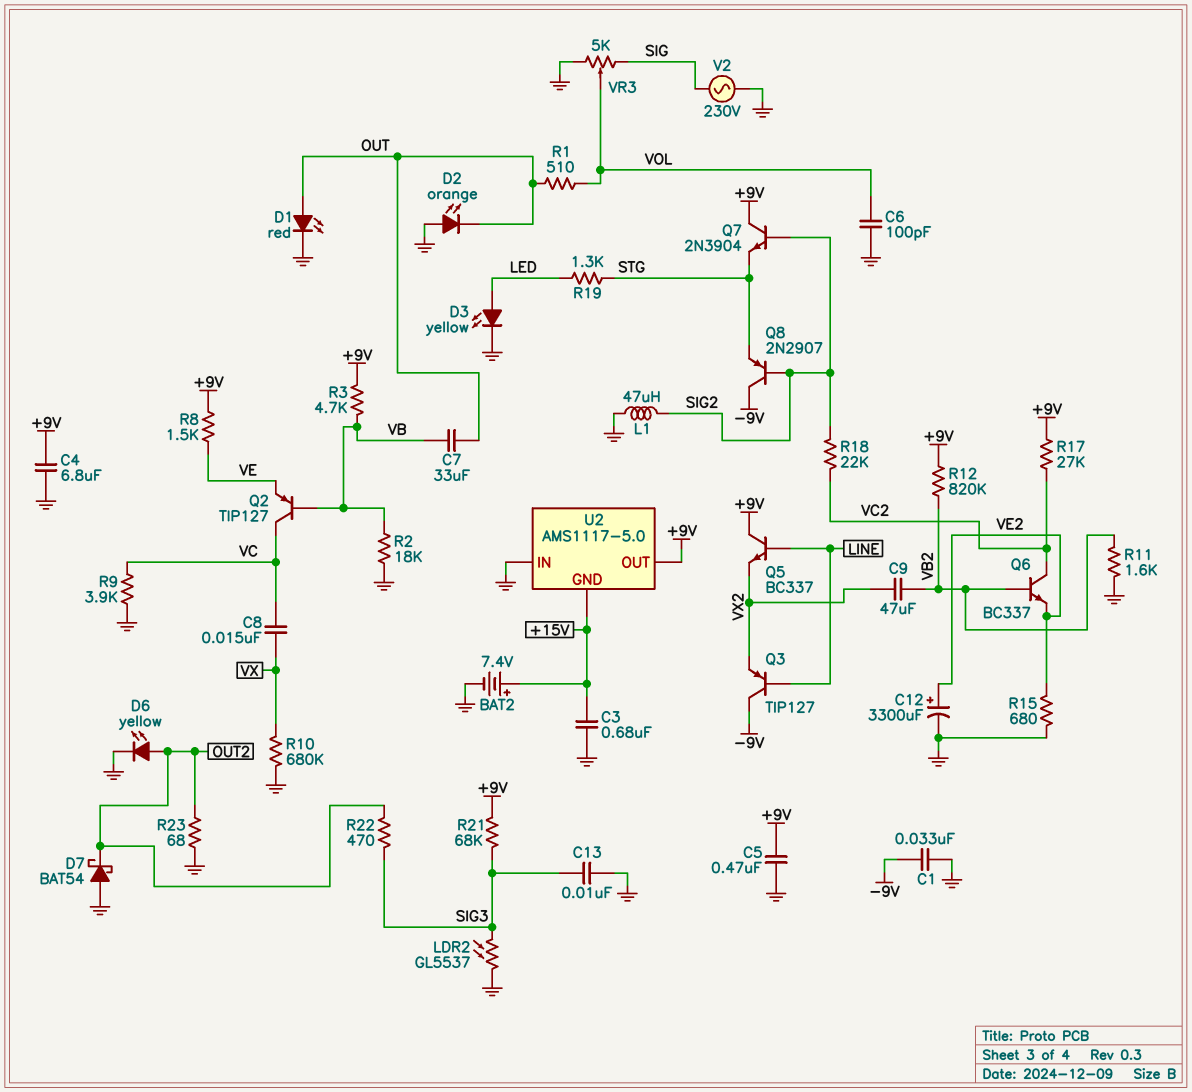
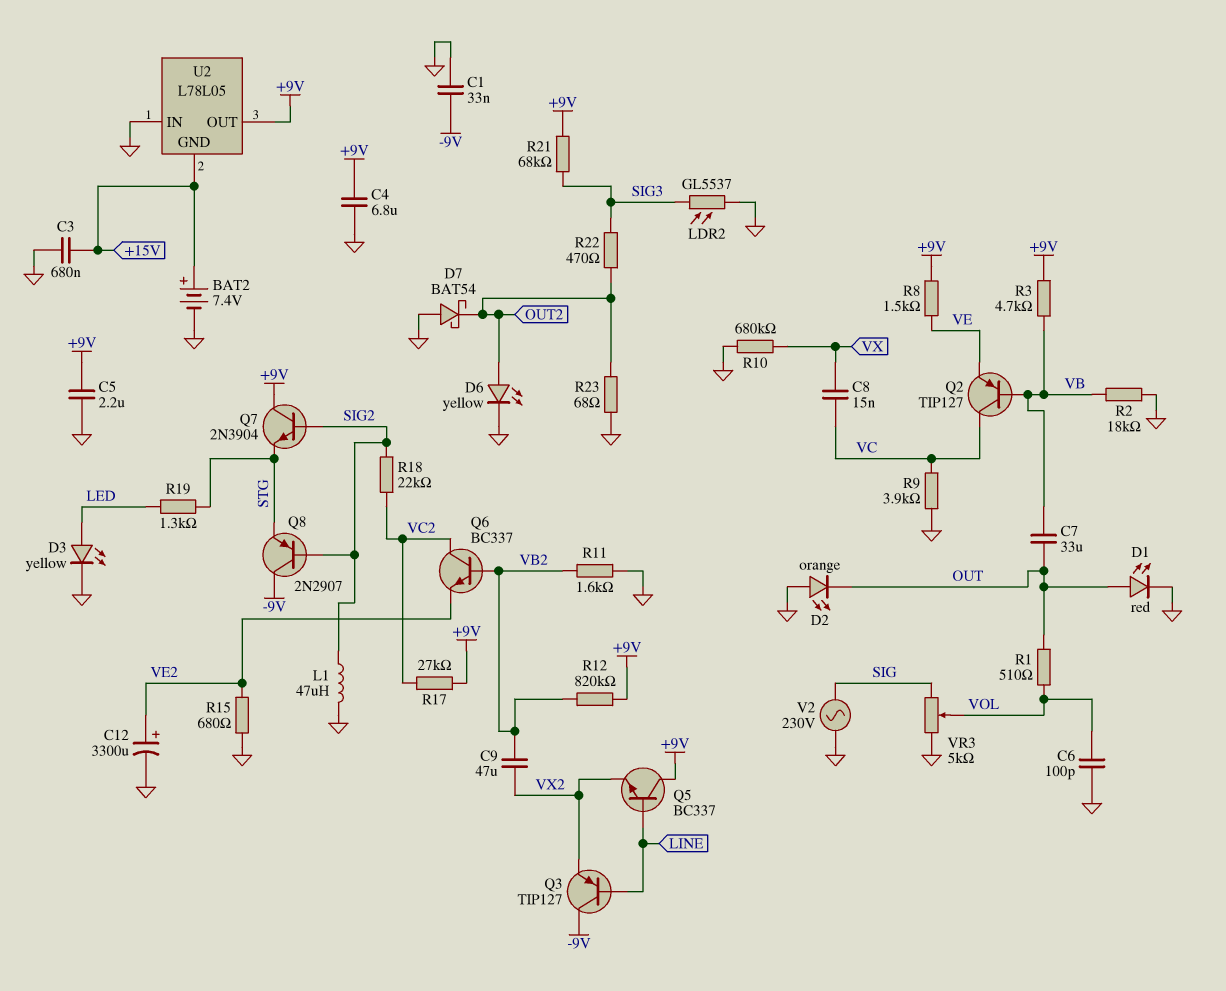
C5: 470nF (+9V, GND) -> 2.2uF (+9V, GND)
C13: 10nF (GND, SIG3) -> none
U2: AMS1117-5.0 -> L78L05

